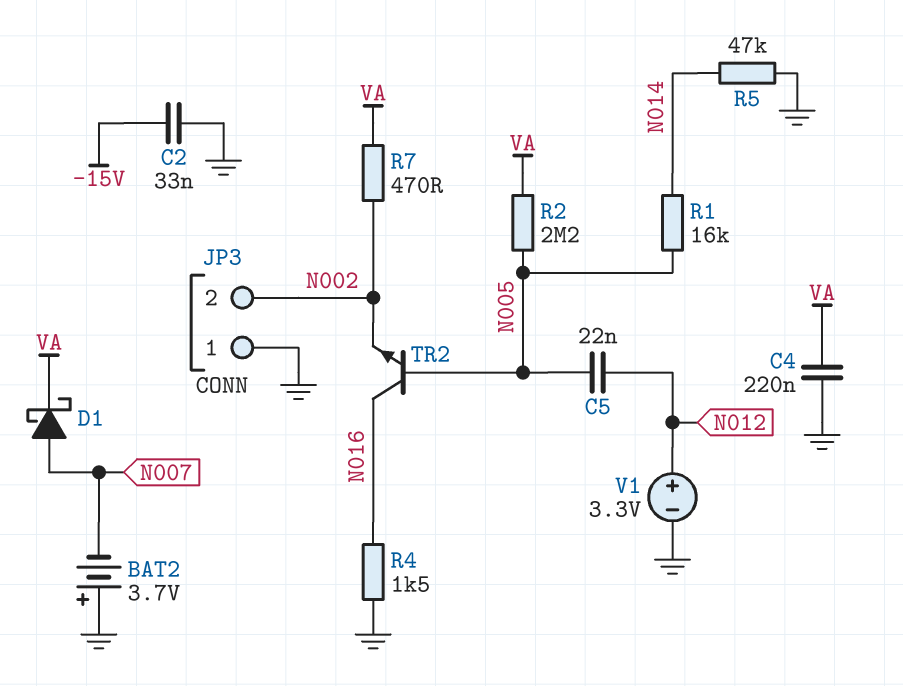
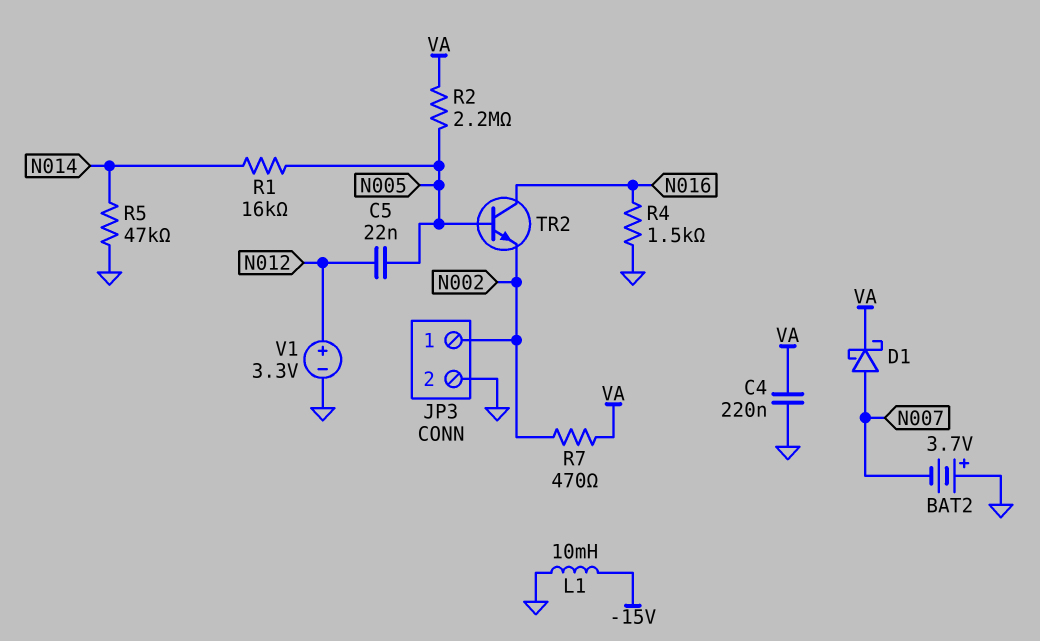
C2: 33nF (-15V, GND) -> none
JP3 pin 1: GND -> N002
JP3 pin 2: N002 -> GND
L1: none -> 10mH (-15V, GND)

